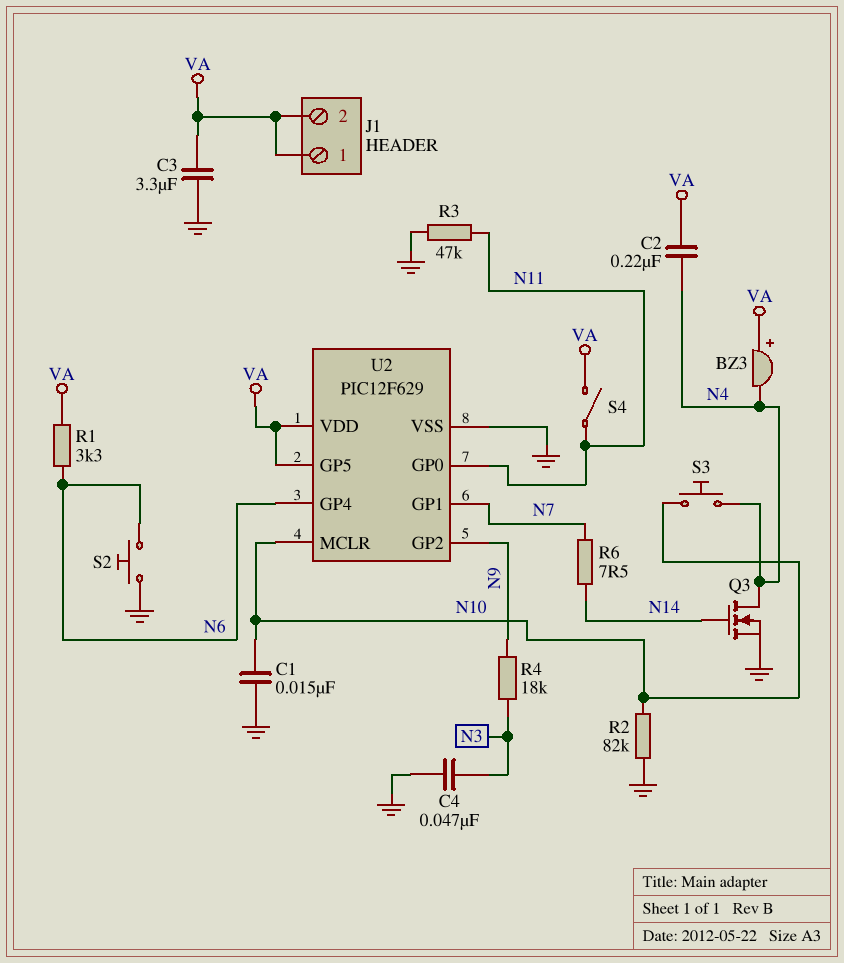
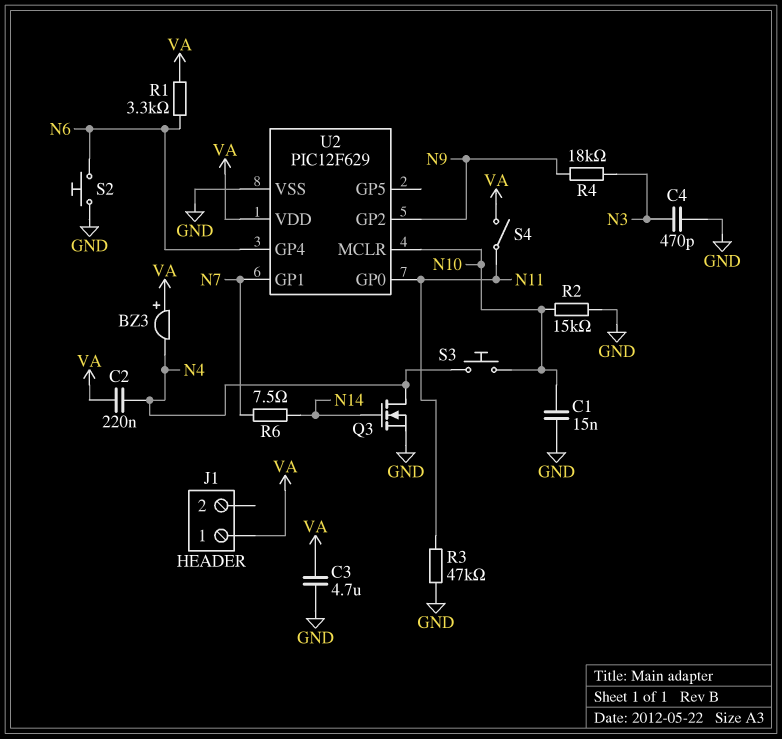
C3: 3.3uF (GND, VA) -> 4.7uF (GND, VA)
C4: 47nF (GND, N3) -> 470pF (GND, N3)
J1 pin 2: VA -> none
R2: 82k (GND, N10) -> 15k (GND, N10)
U2 pin GP5: VA -> none

